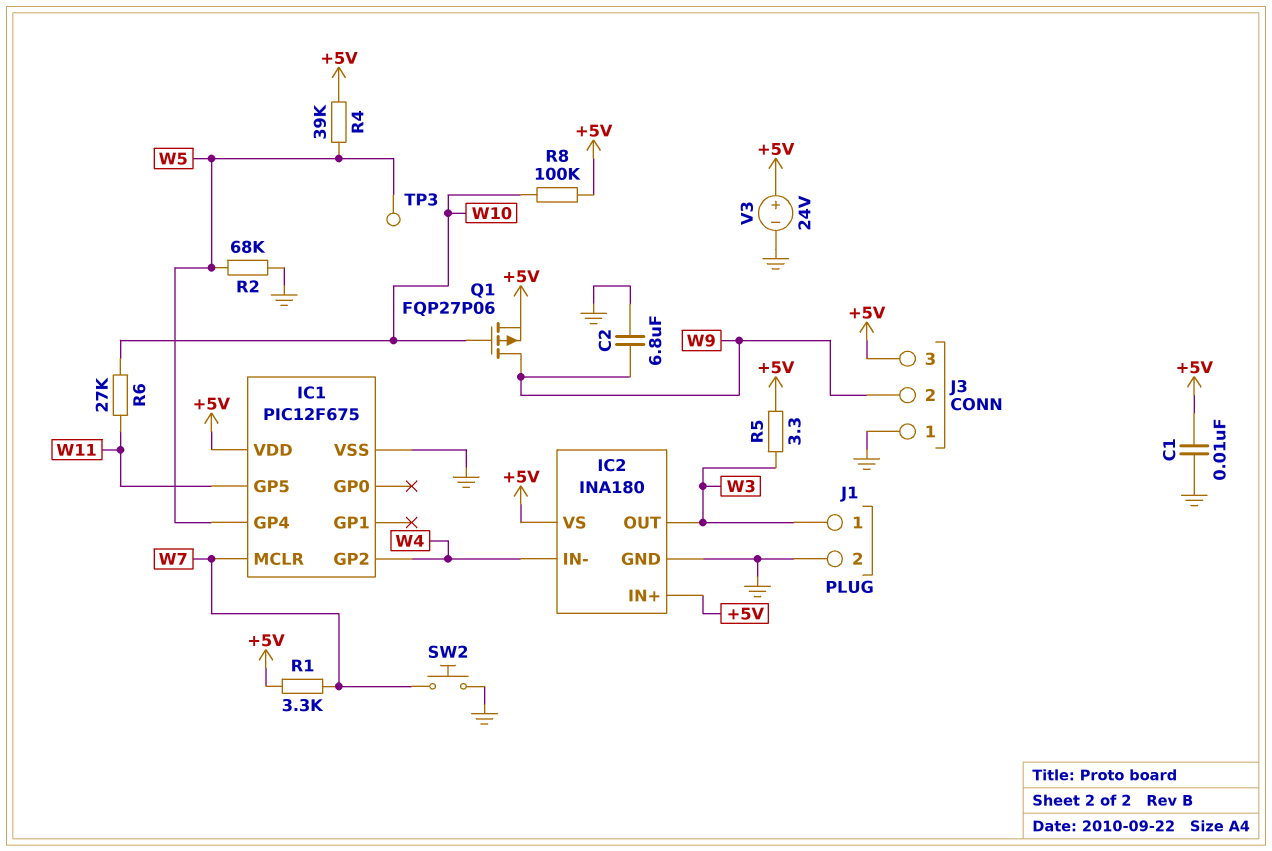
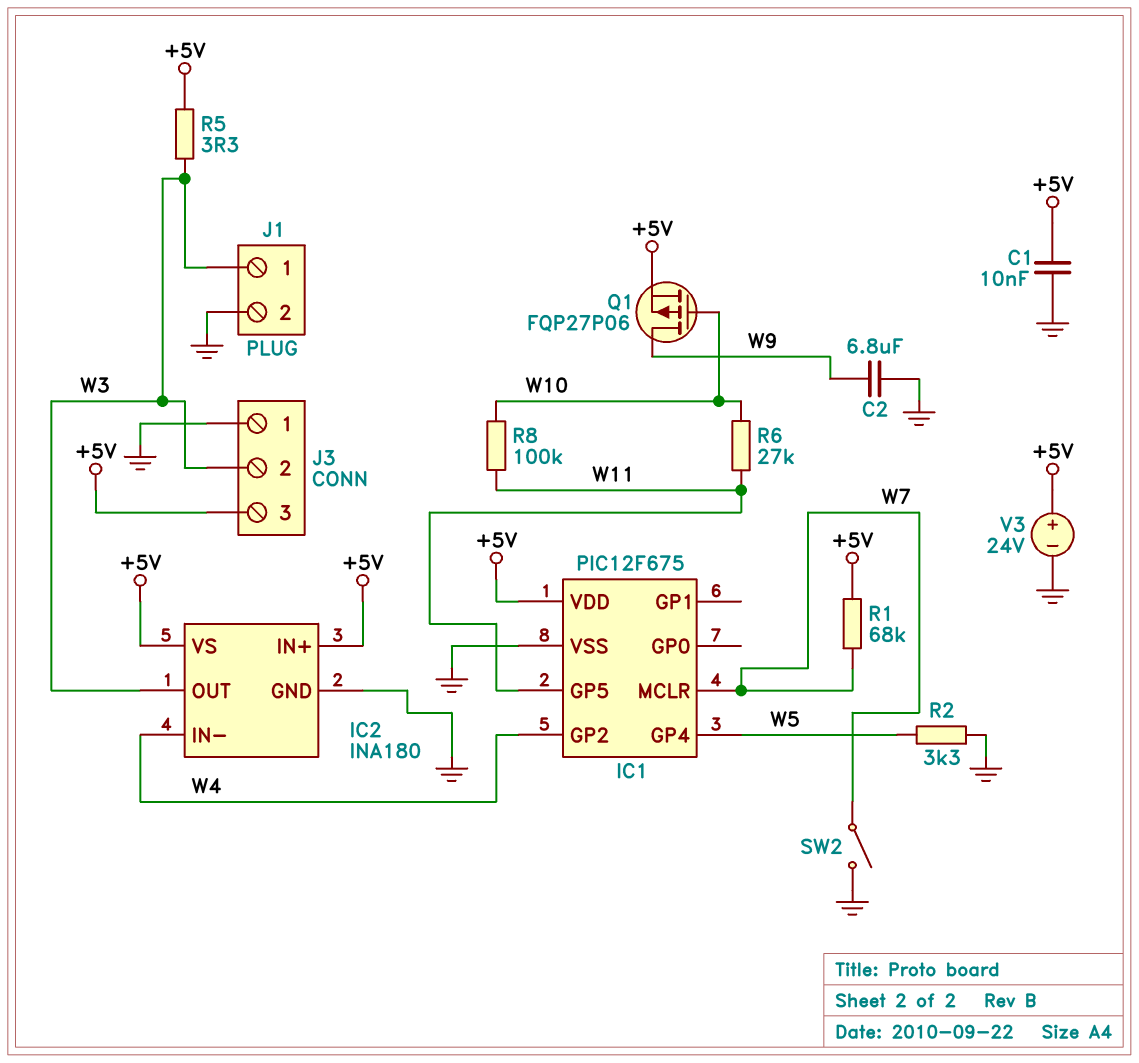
J3 pin 2: W9 -> W3
R1: 3.3k (+5V, W7) -> 68k (+5V, W7)
R2: 68k (GND, W5) -> 3.3k (GND, W5)
R4: 39k (+5V, W5) -> none
R8: 100k (+5V, W10) -> 100k (W10, W11)
SW2: button (GND, W7) -> switch (GND, W7)
TP3: test point (W5) -> none

